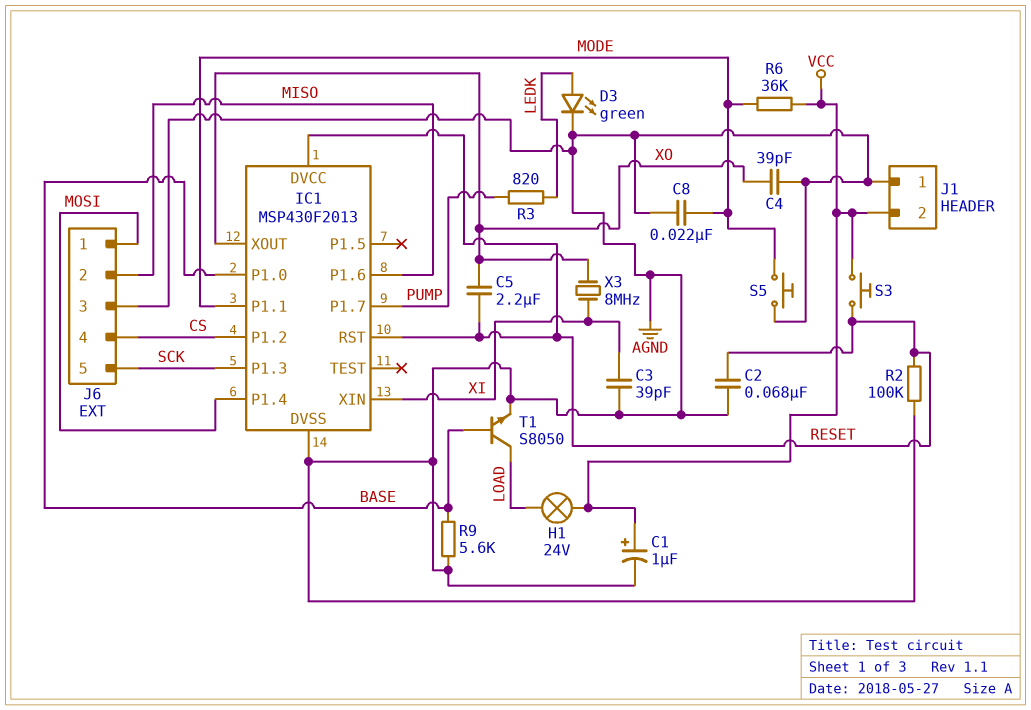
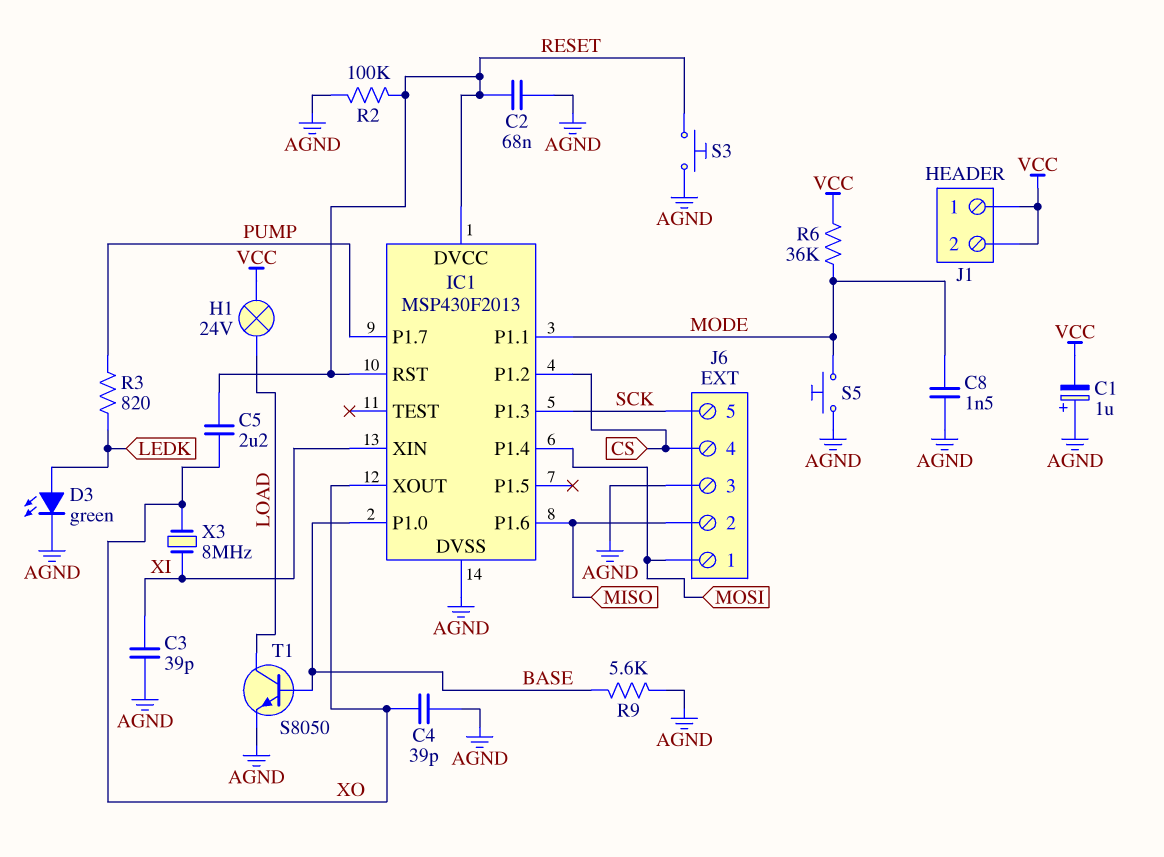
C1: 1uF (plus VCC, minus AGND) -> 1uF (plus AGND, minus VCC)
C8: 22nF (AGND, MODE) -> 1.5nF (AGND, MODE)
J1 pin 1: AGND -> VCC
S3: button (RESET, VCC) -> button (AGND, RESET)

